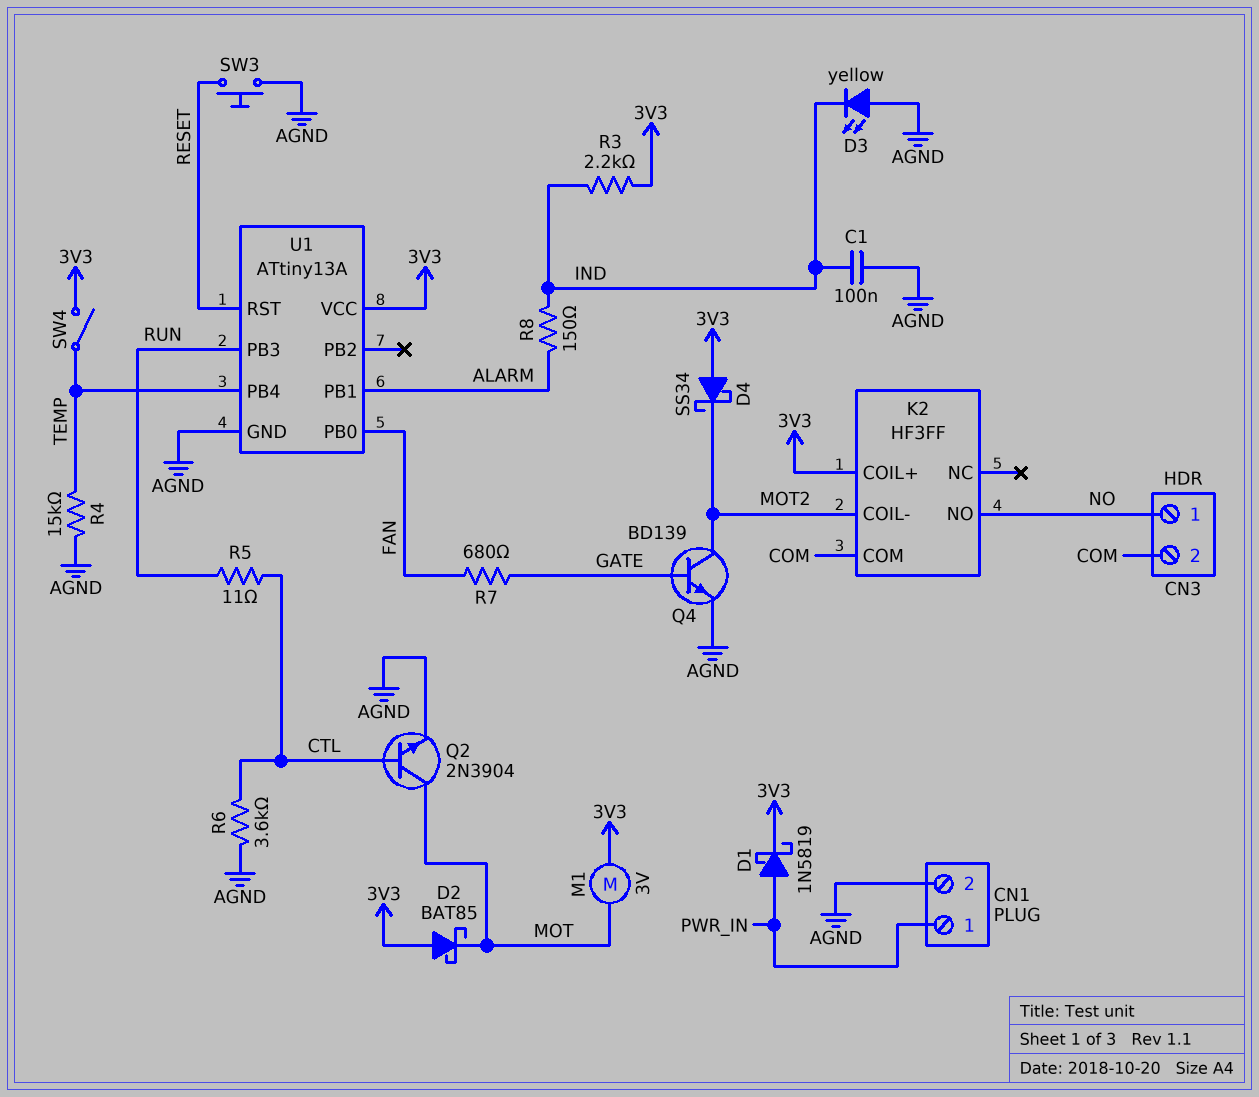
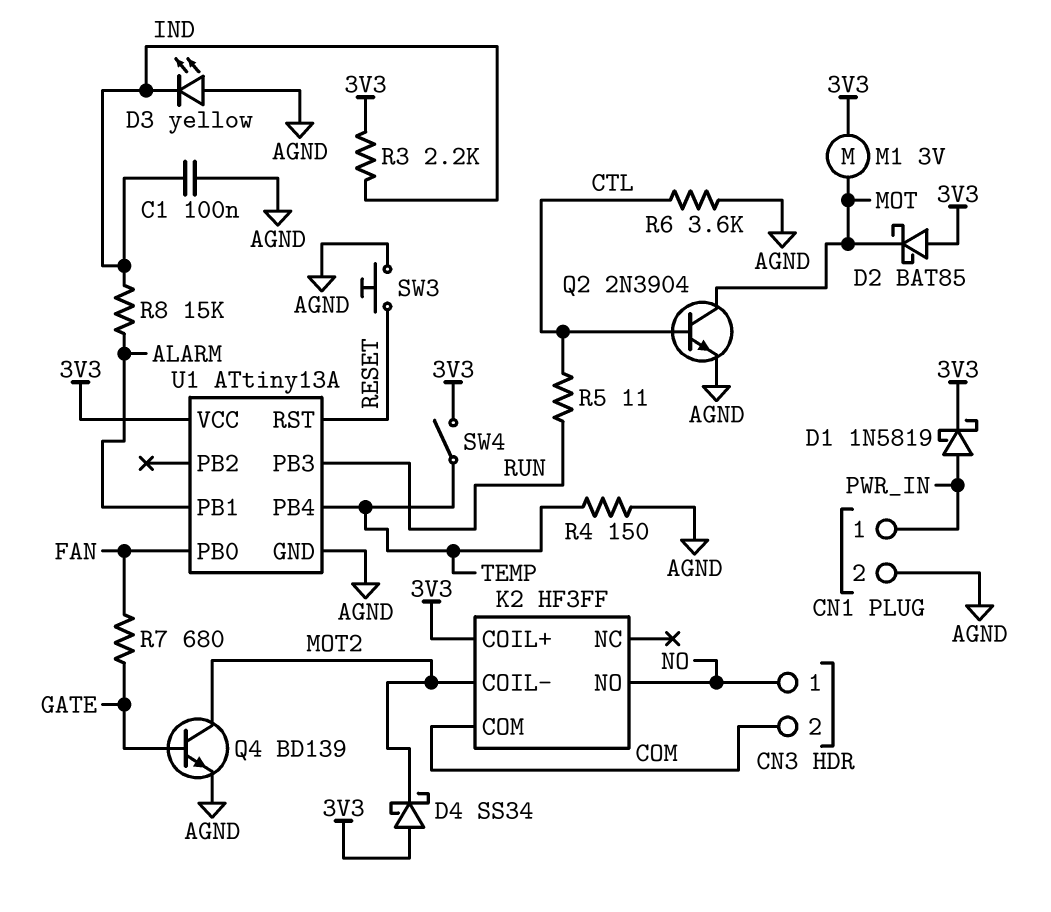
R4: 15k (AGND, TEMP) -> 150 (AGND, TEMP)
R8: 150 (ALARM, IND) -> 15k (ALARM, IND)

